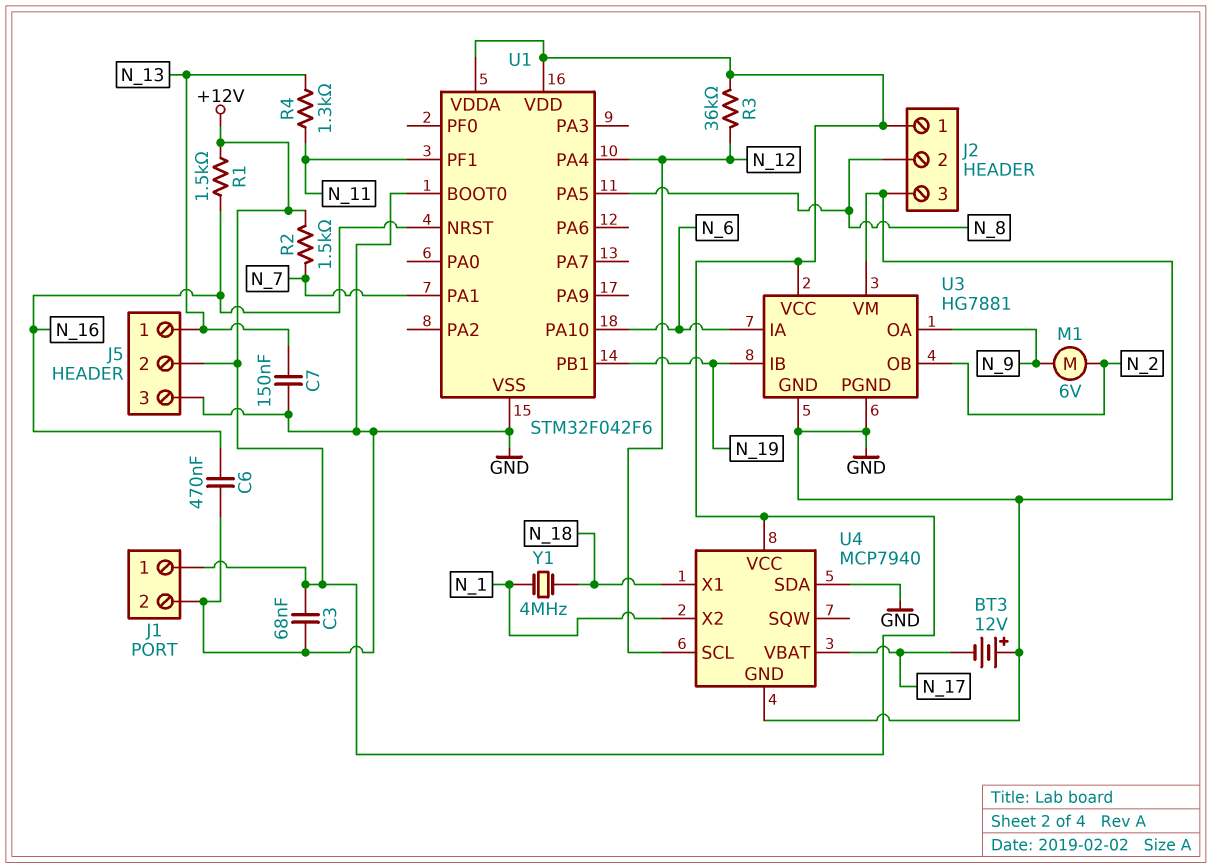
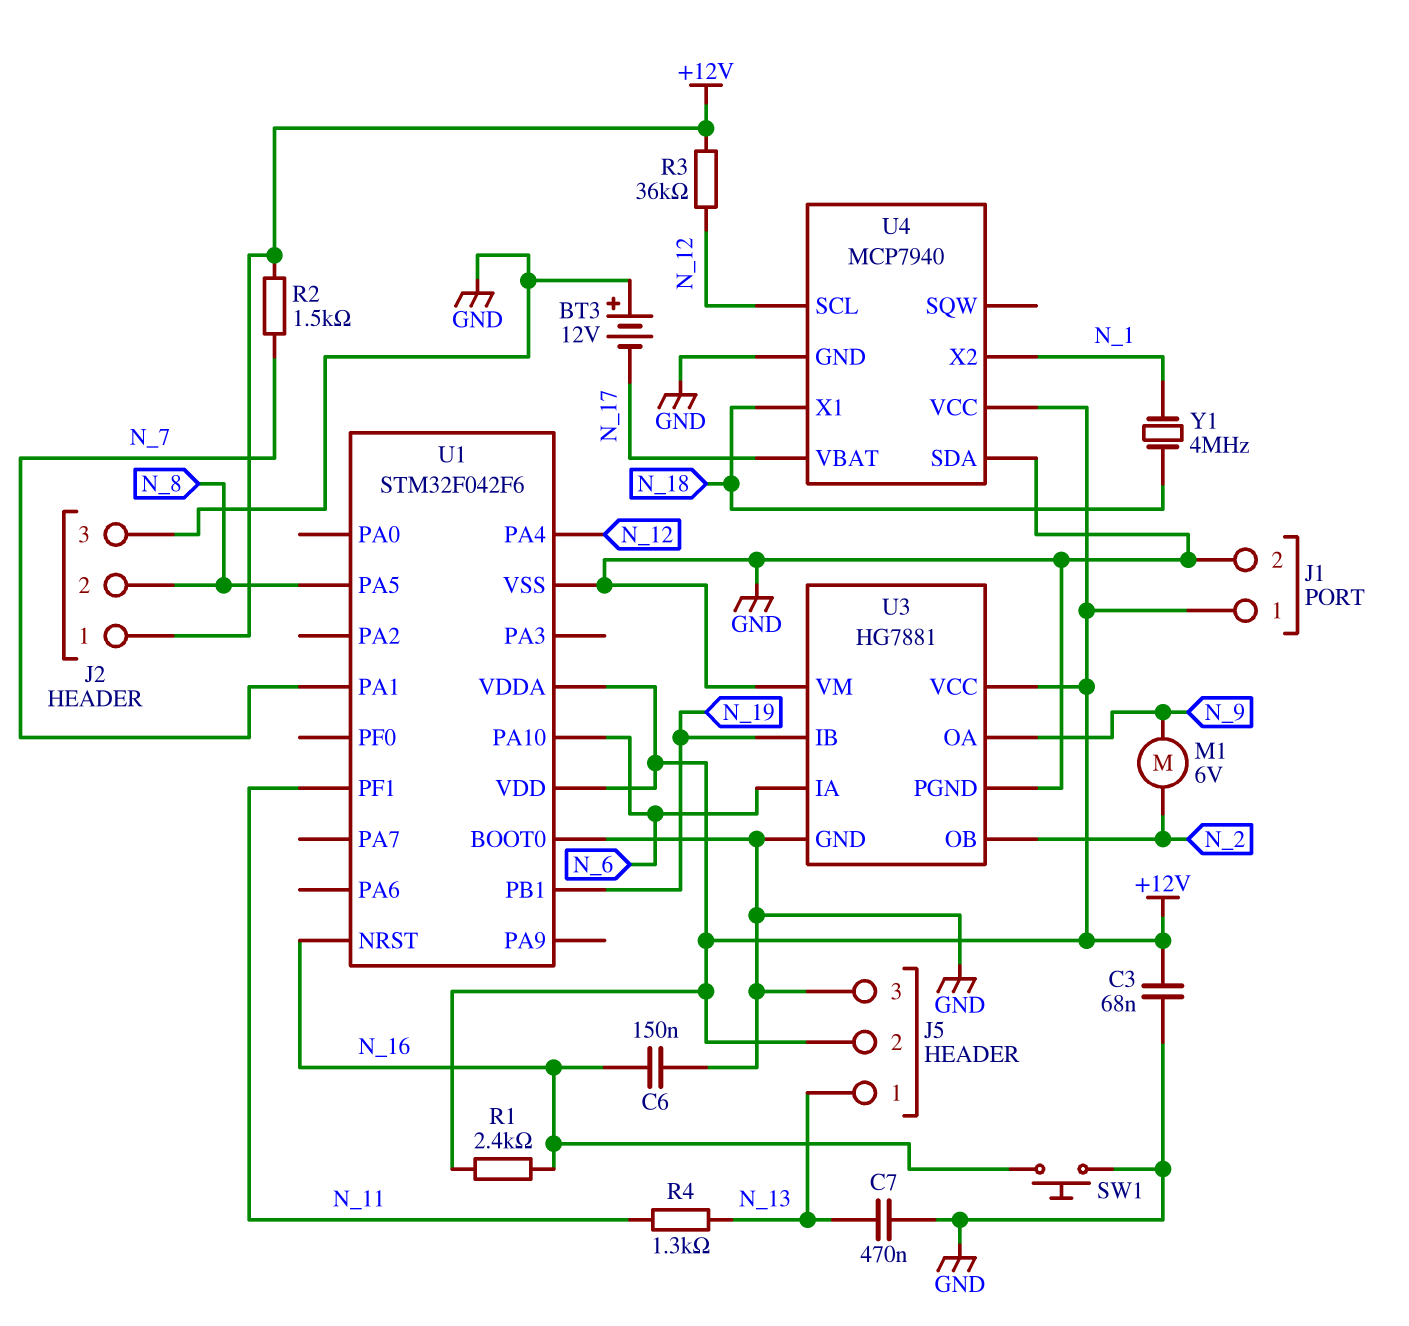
C6: 470nF (GND, N_16) -> 150nF (GND, N_16)
C7: 150nF (GND, N_13) -> 470nF (GND, N_13)
R1: 1.5k (+12V, N_16) -> 2.4k (+12V, N_16)
SW1: none -> button (GND, N_16)

